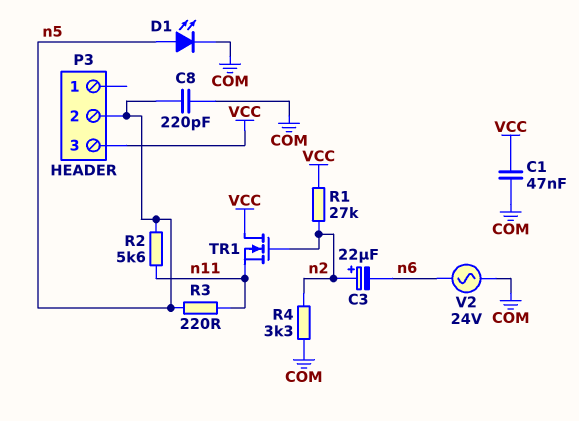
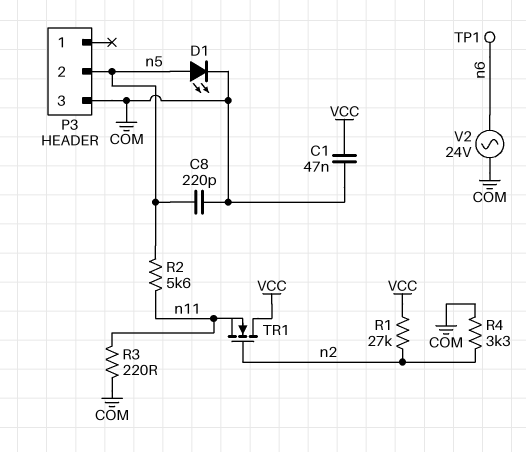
C3: 22uF (plus n2, minus n6) -> none
P3 pin 3: VCC -> COM
R3: 220 (n5, n11) -> 220 (COM, n11)
TP1: none -> test point (n6)

